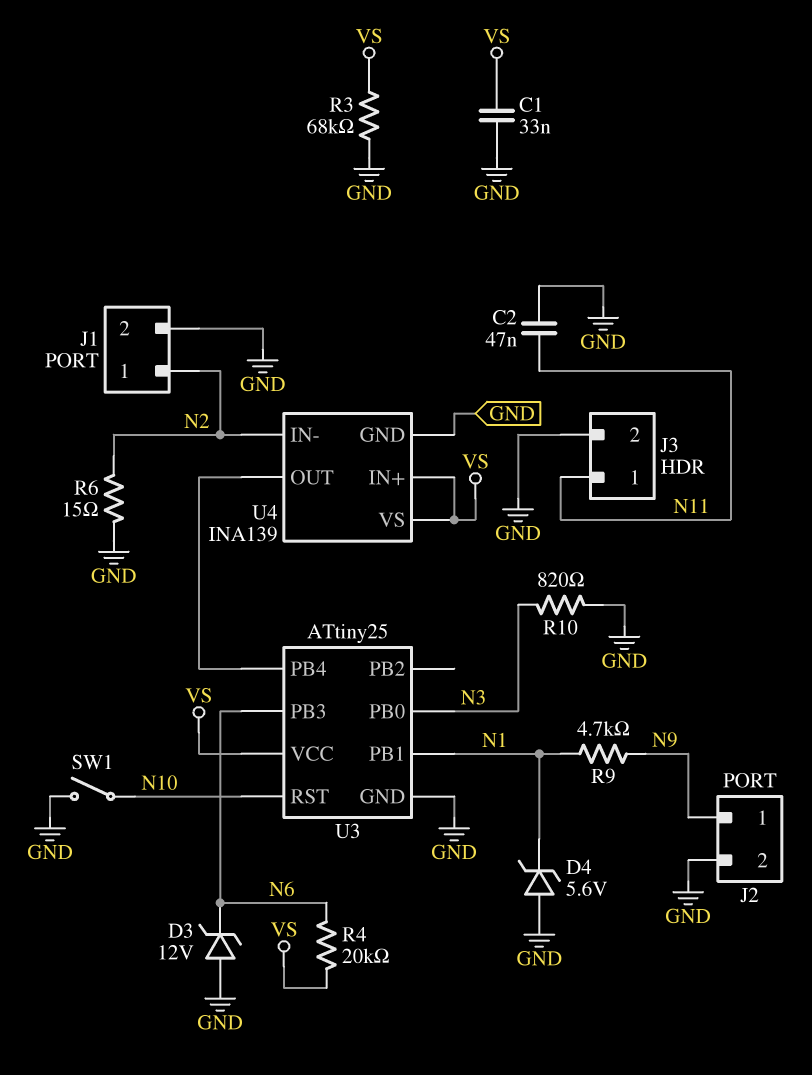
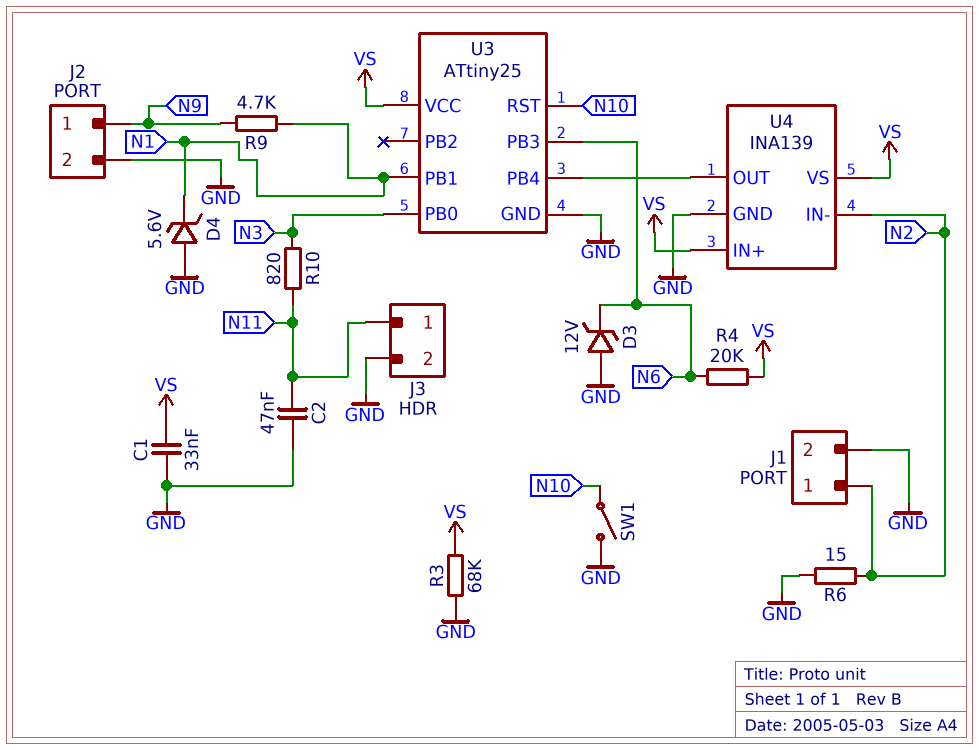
R10: 820 (GND, N3) -> 820 (N3, N11)

